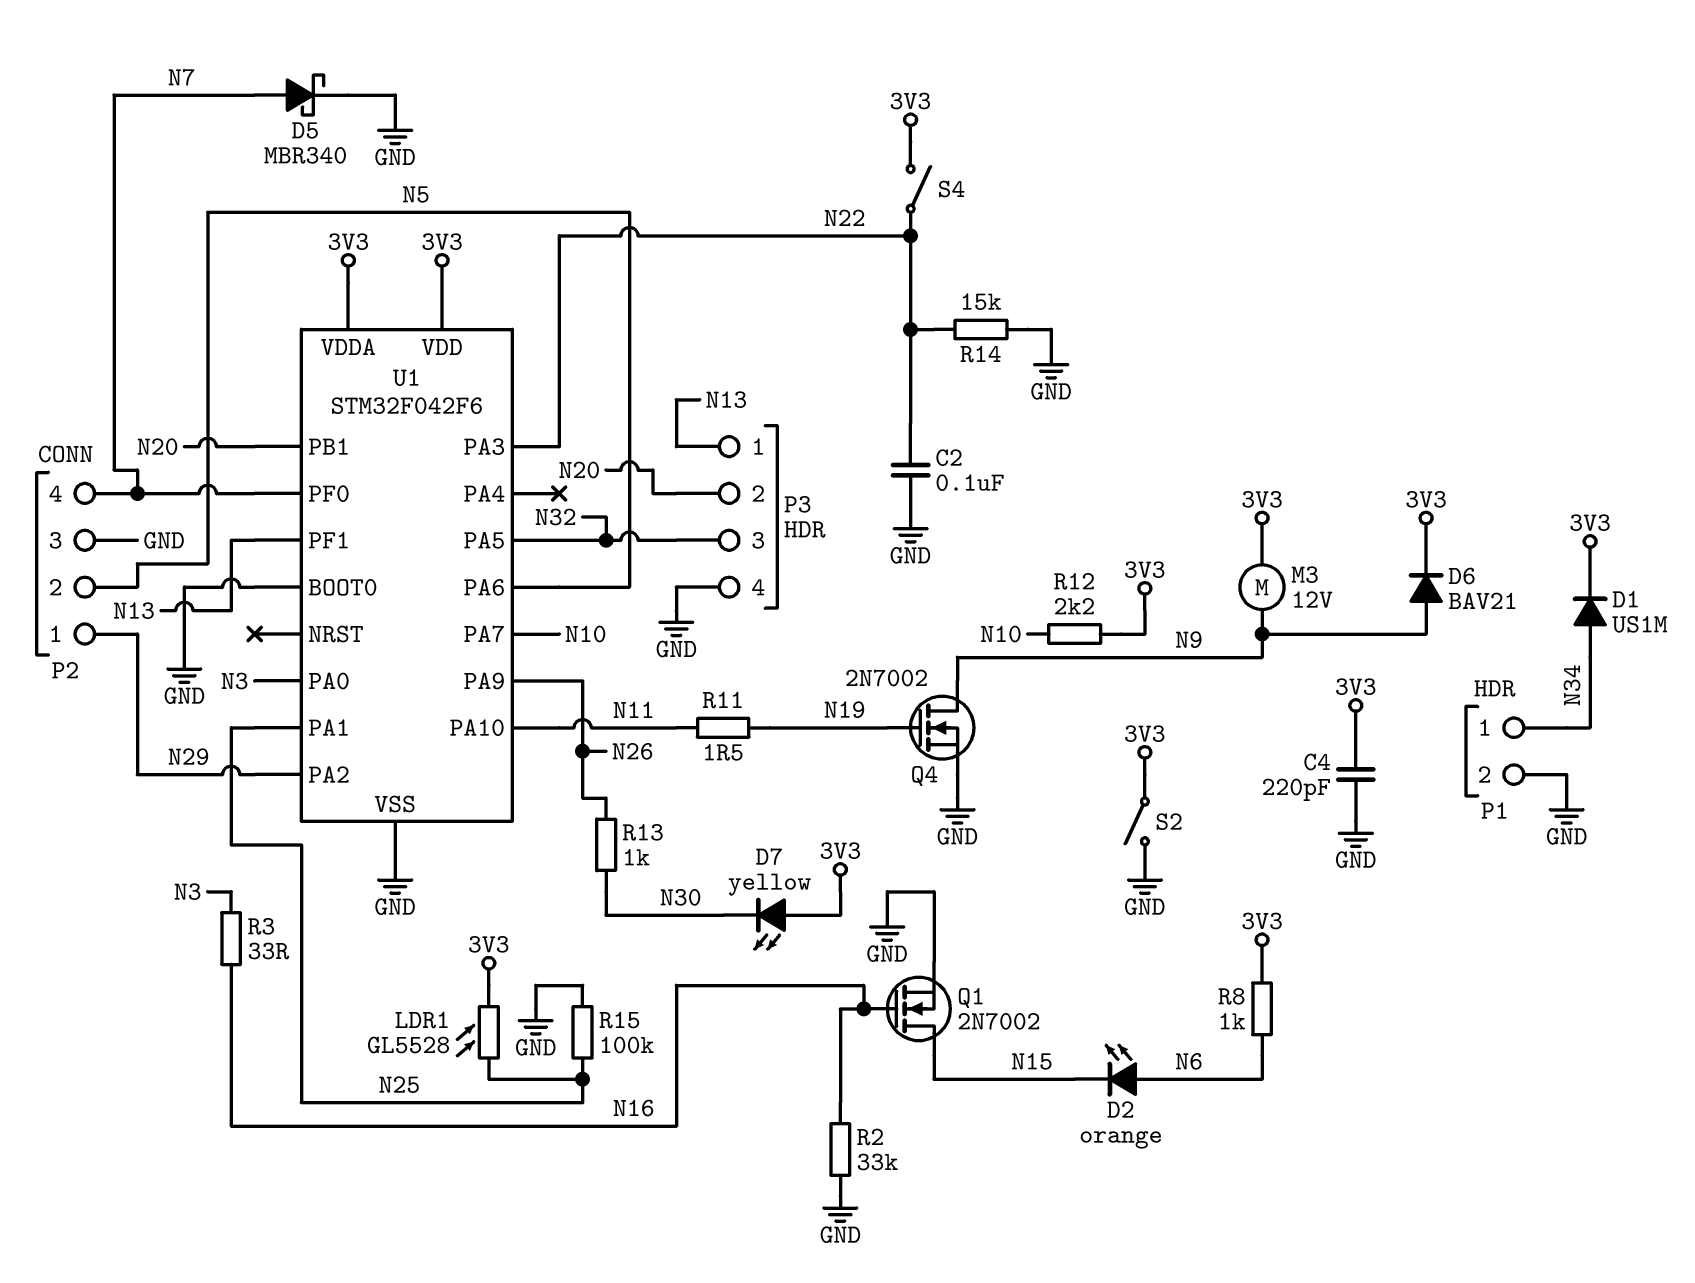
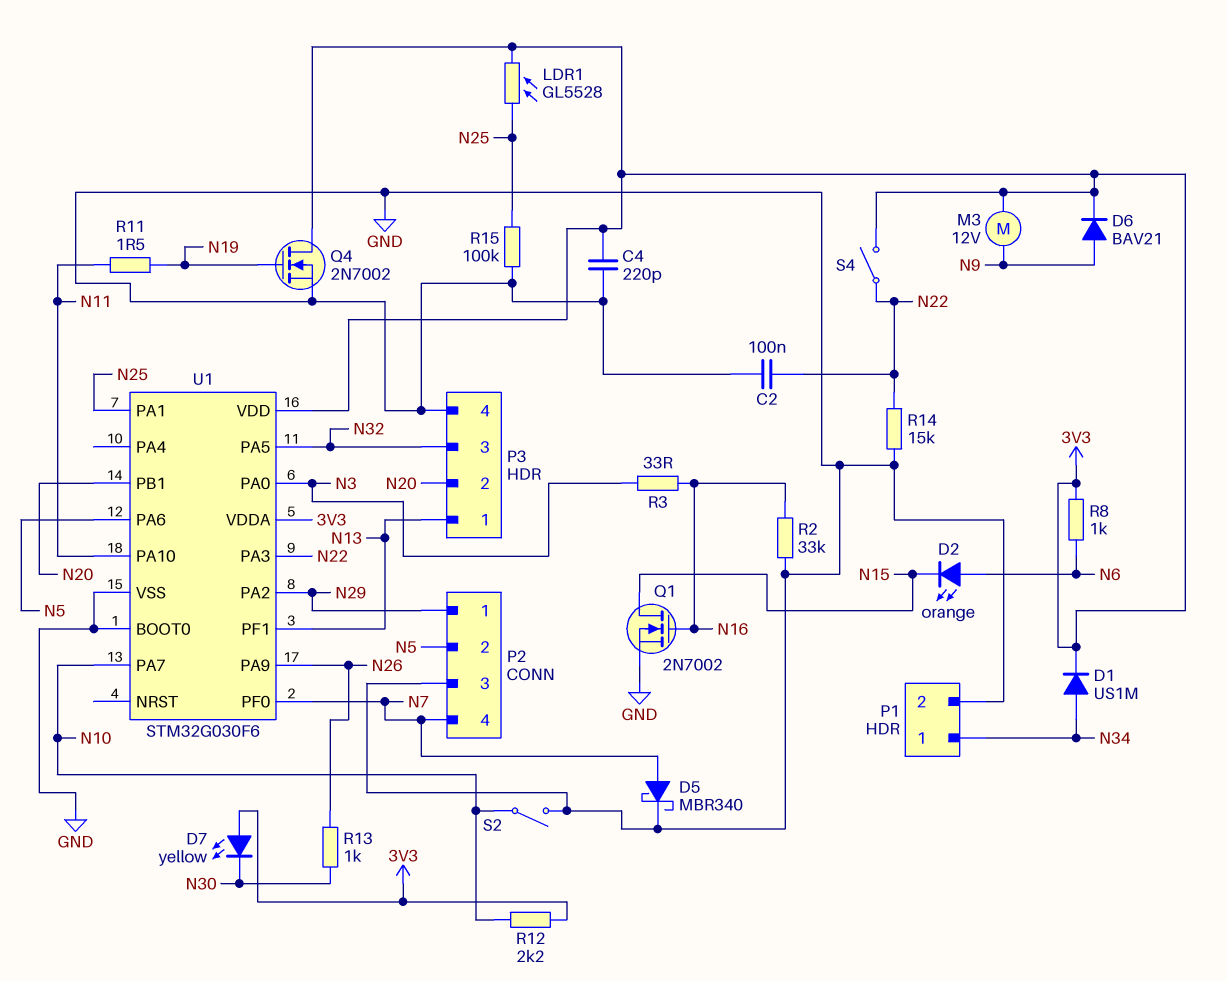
Q4: NMOS 2N7002 (G N19, D N9, S GND) -> NMOS 2N7002 (G N19, D 3V3, S GND)
S2: switch (3V3, GND) -> switch (GND, N10)
U1: STM32F042F6 -> STM32G030F6

